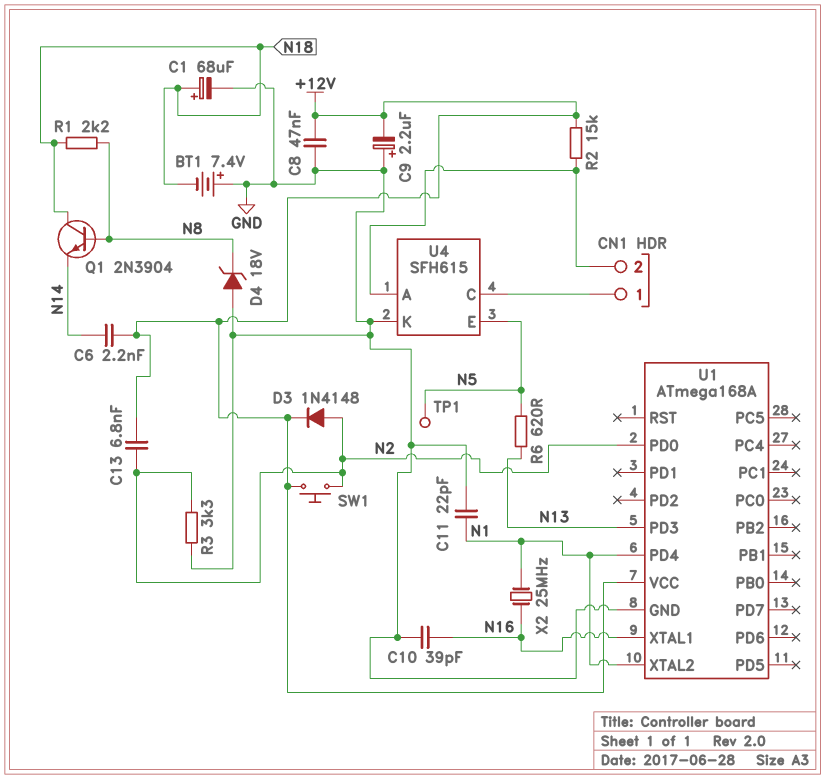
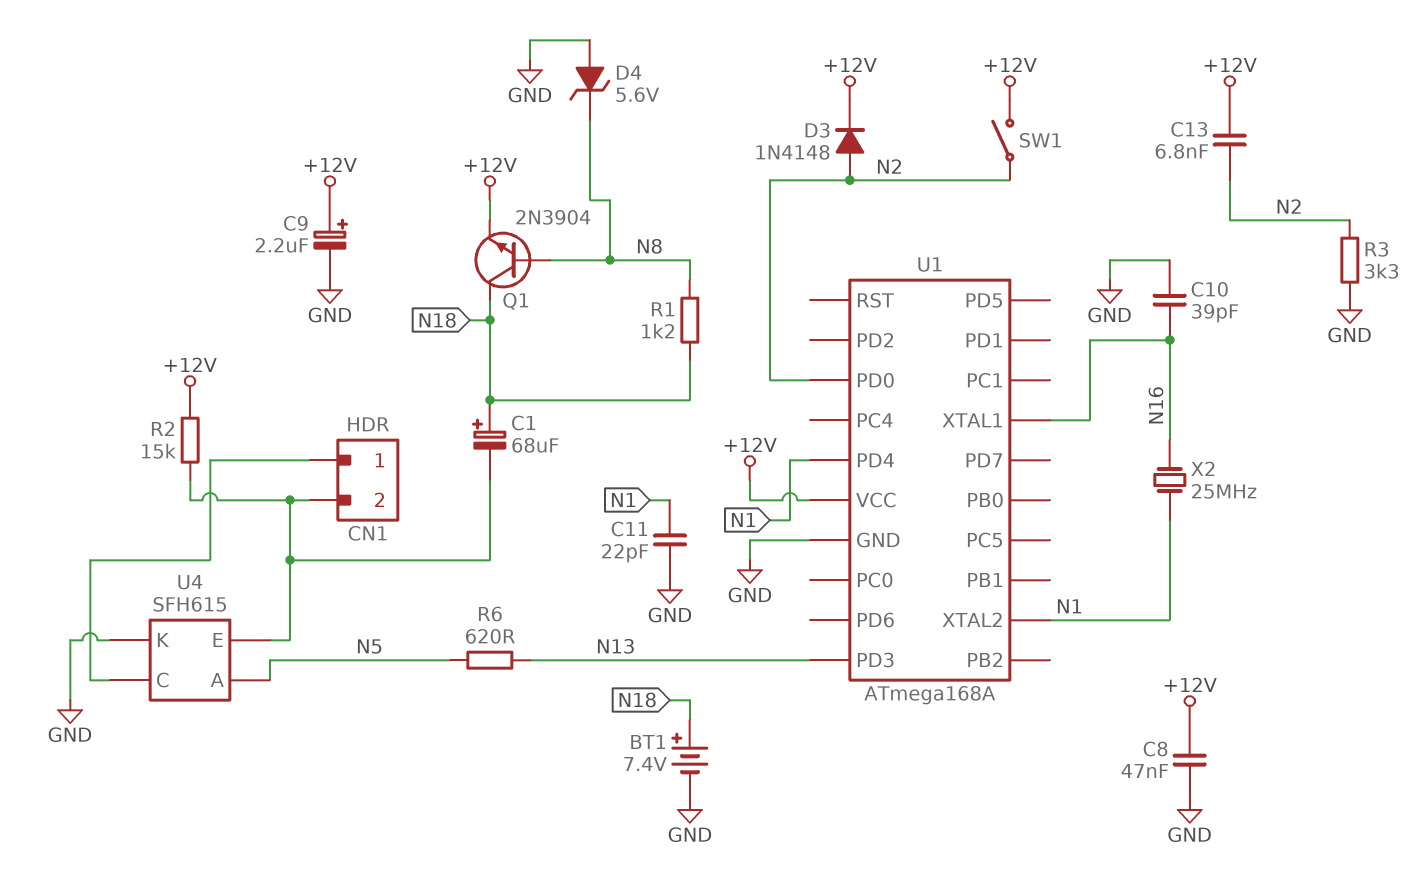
BT1: 7.4V (plus GND, minus N18) -> 7.4V (plus N18, minus GND)
C1: 68uF (plus N18, minus GND) -> 68uF (plus N18, minus CN1/2)
C6: 2.2nF (+12V, N14) -> none
C9: 2.2uF (plus GND, minus +12V) -> 2.2uF (plus +12V, minus GND)
D4: zener 18V (A GND, K N8) -> zener 5.6V (A GND, K N8)
Q1: NPN 2N3904 (B N8, C N18, E N14) -> NPN 2N3904 (B N8, C N18, E +12V)
R1: 2.2k (N8, N18) -> 1.2k (N8, N18)
SW1: button (+12V, N2) -> switch (+12V, N2)
TP1: test point (N5) -> none
U4 pin A: CN1/2 -> N5
U4 pin E: N5 -> CN1/2

